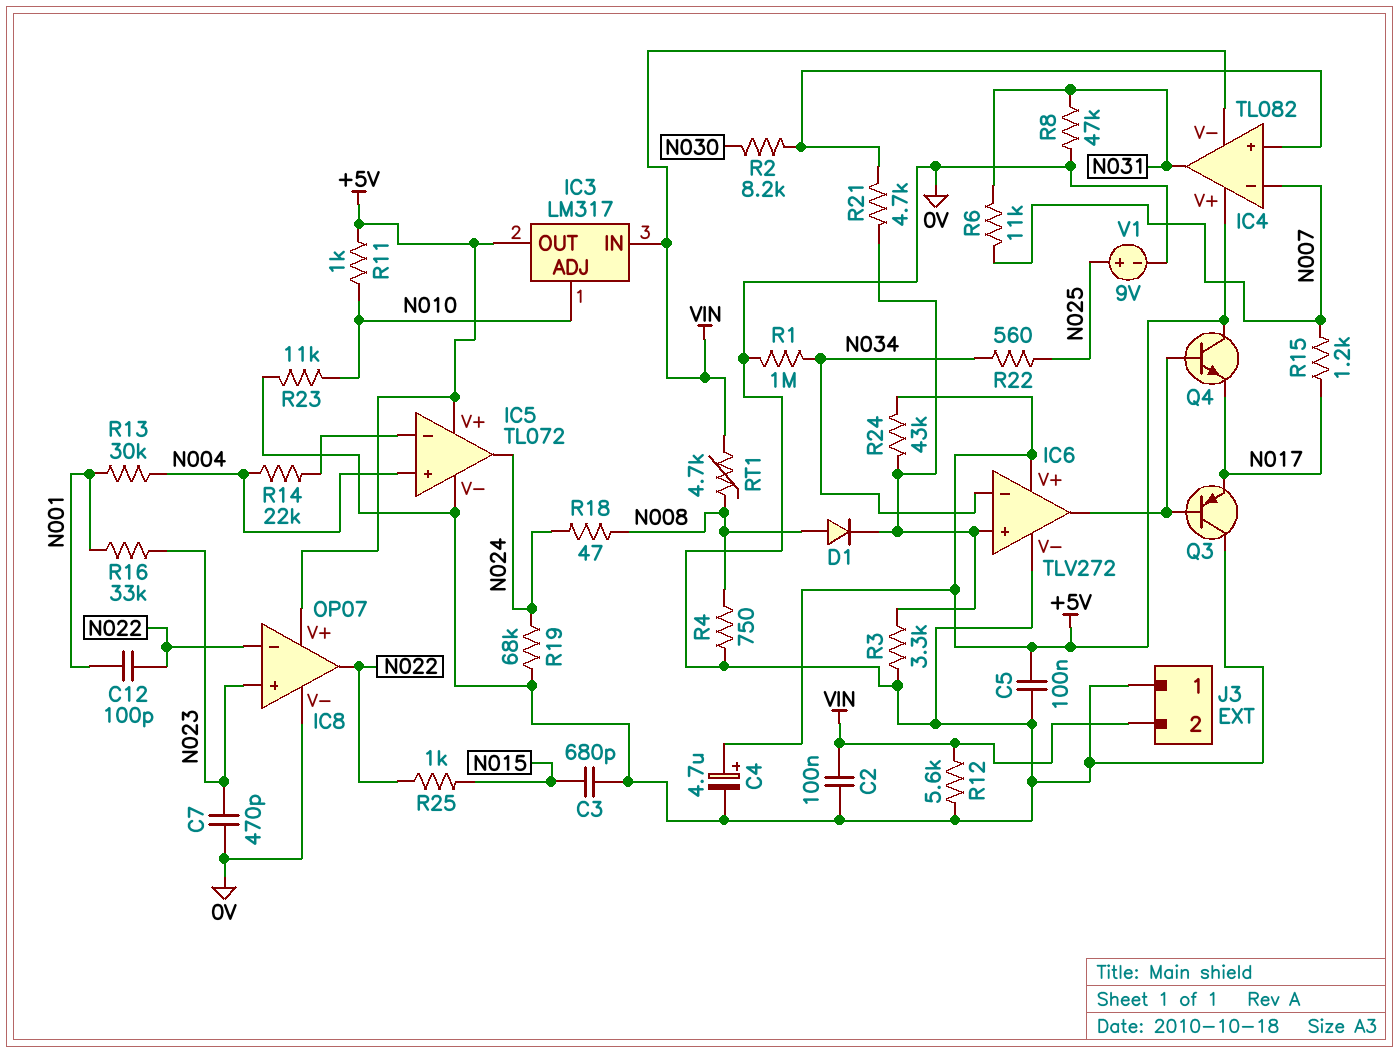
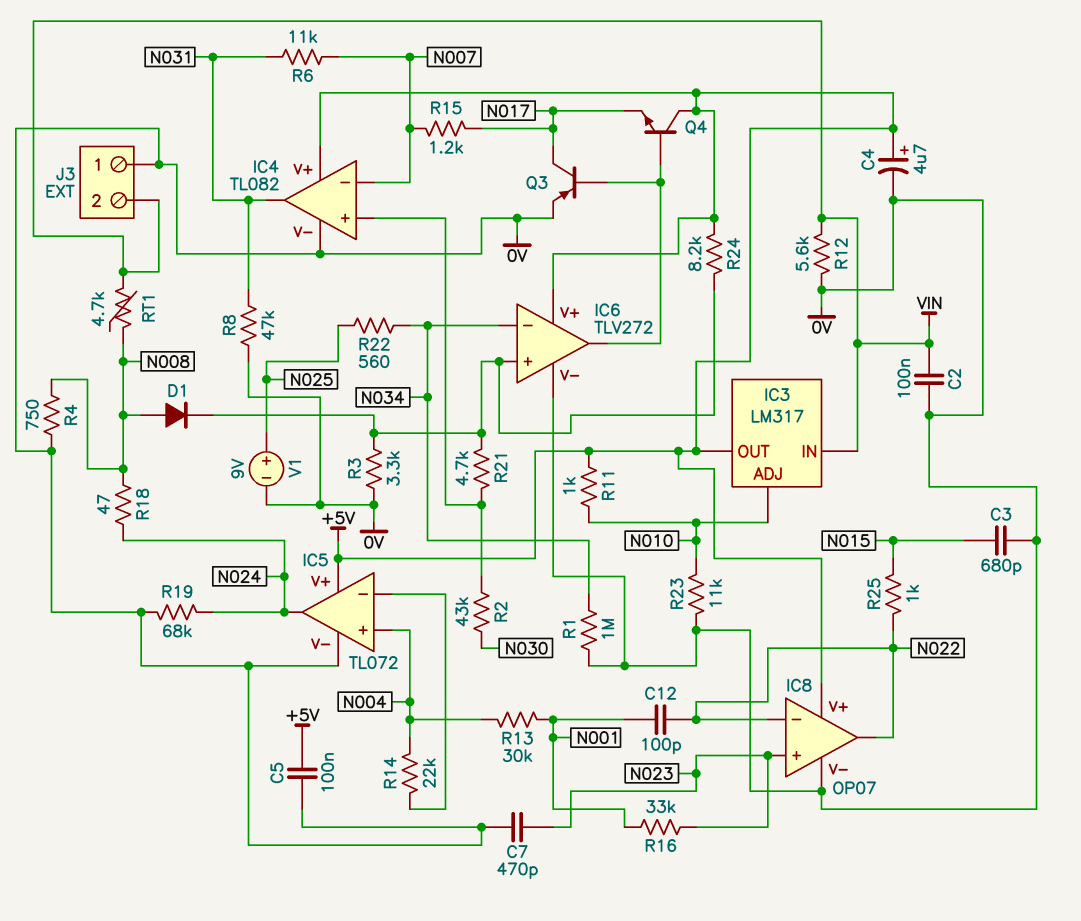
IC4 pin V-: VIN -> 0V
Q3: PNP (B IC6/out, C 0V, E N017) -> PNP (B IC6/out, C N017, E 0V)
R2: 8.2k (IC4/in+, N030) -> 43k (IC4/in+, N030)
R24: 43k (+5V, IC6/in+) -> 8.2k (+5V, IC6/in+)

